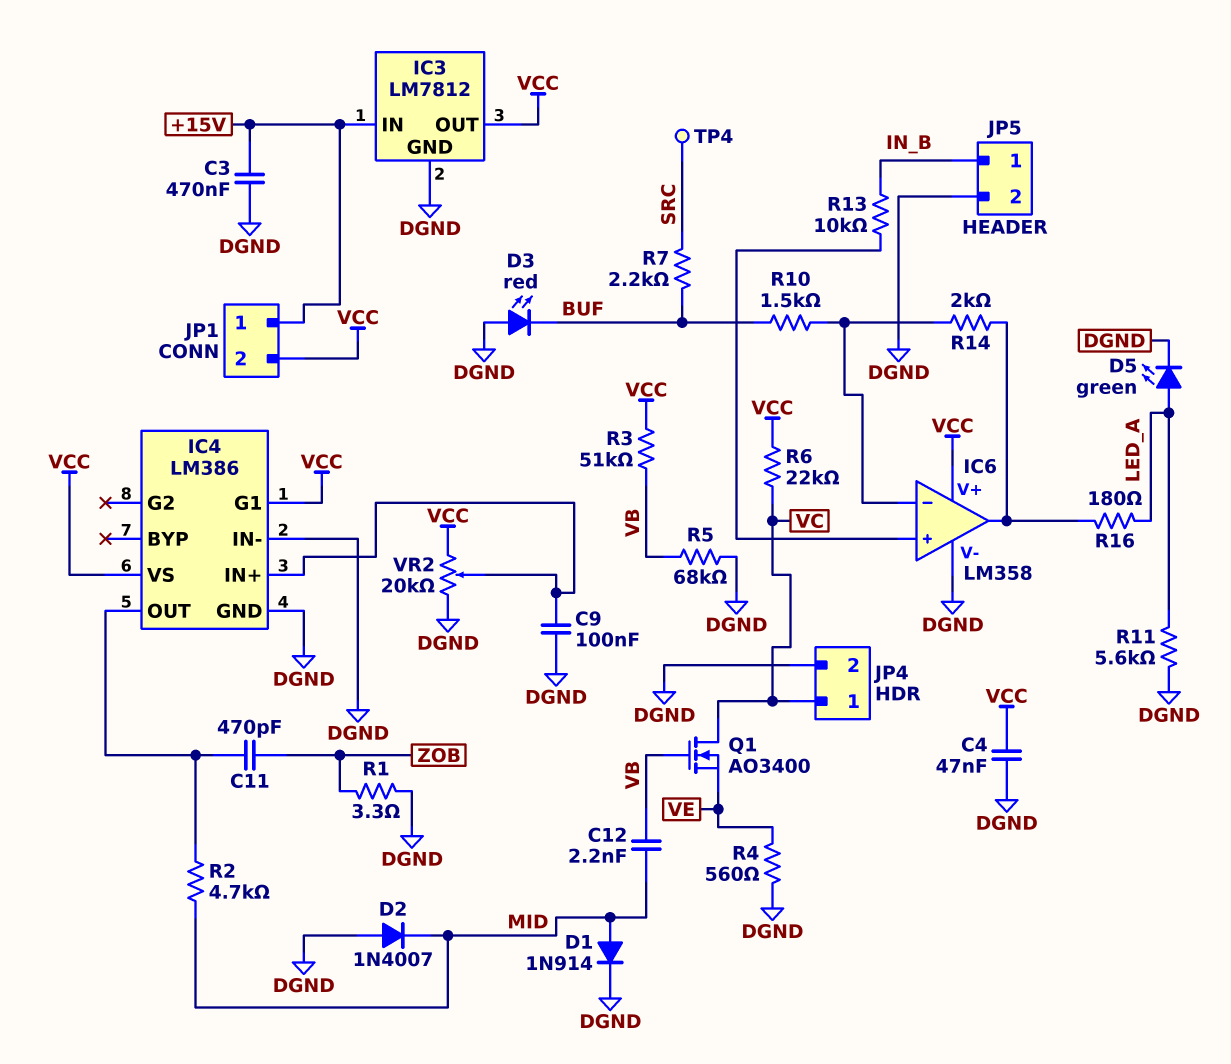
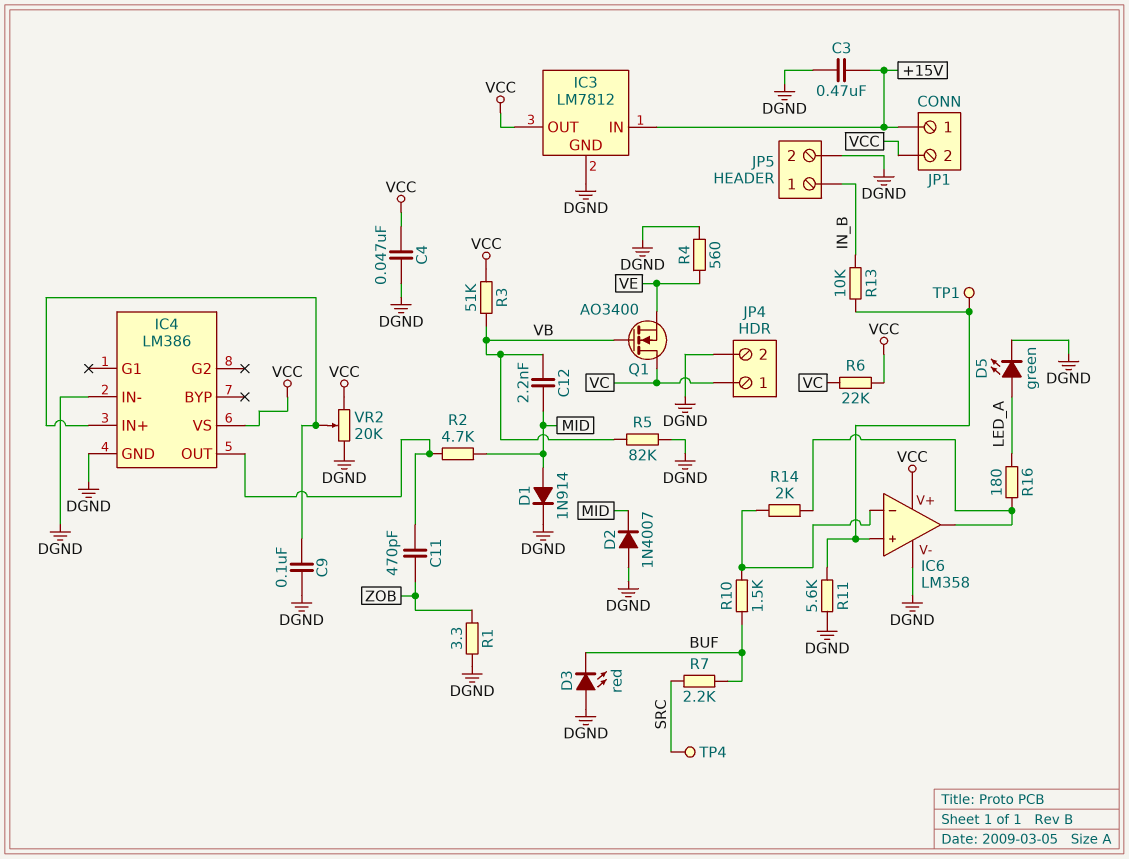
IC4 pin G1: VCC -> none
R5: 68k (DGND, VB) -> 82k (DGND, VB)
R11: 5.6k (DGND, LED_A) -> 5.6k (DGND, IC6/in+)
TP1: none -> test point (IC6/in+)

